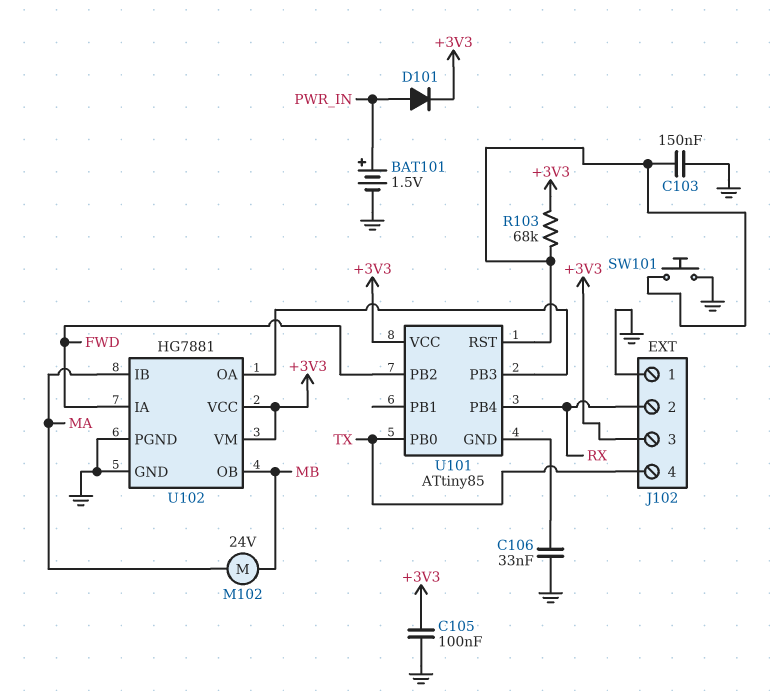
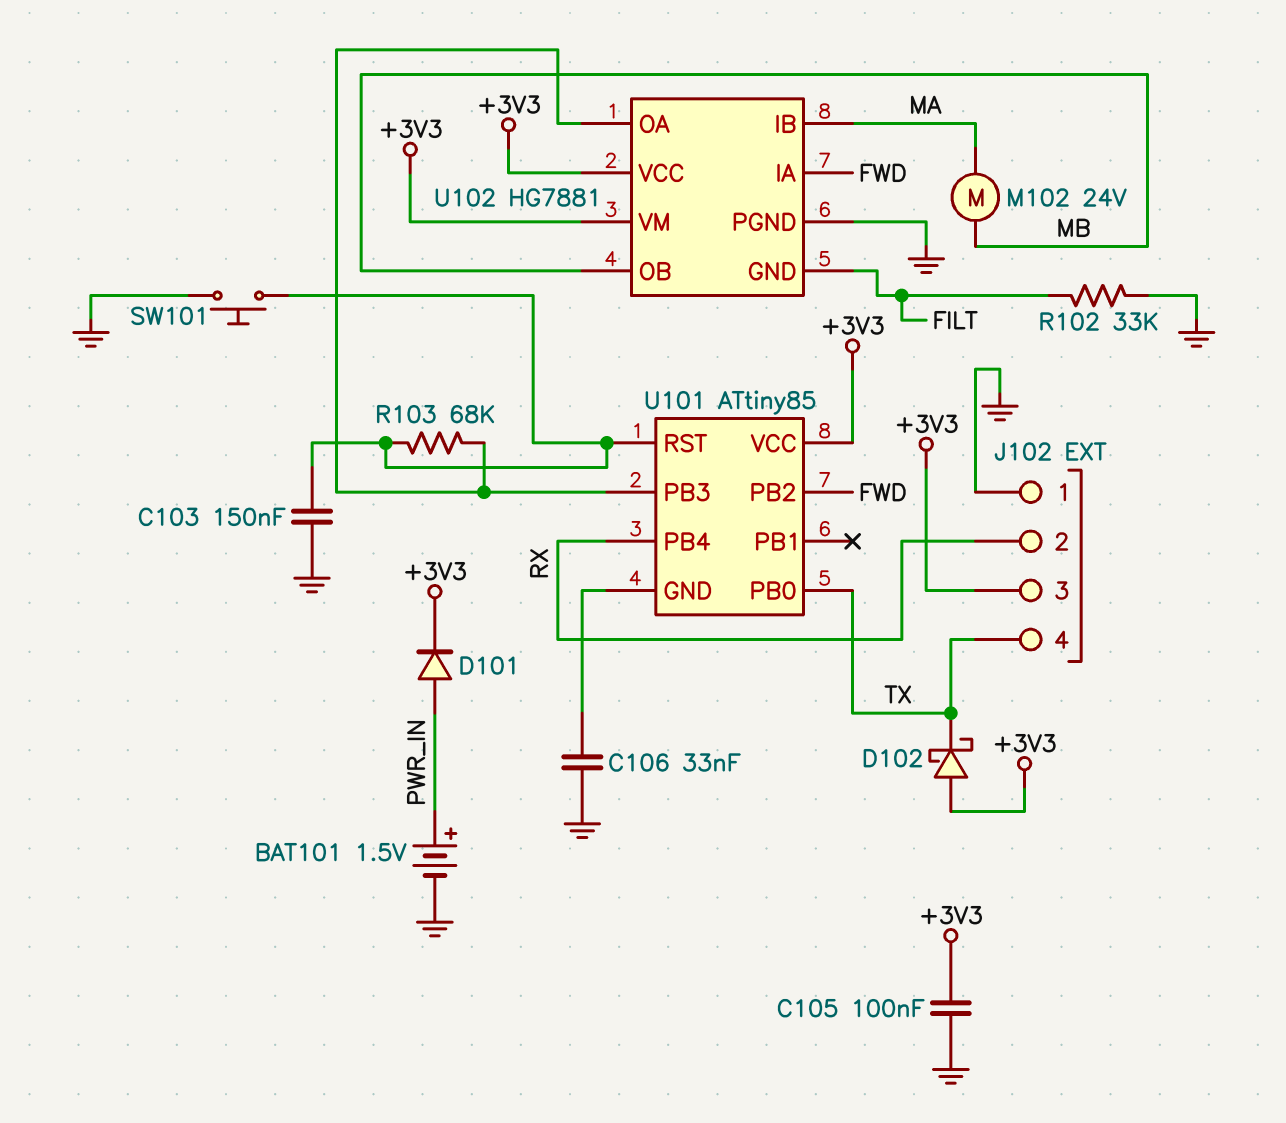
D102: none -> schottky (A +3V3, K TX)
R102: none -> 33k (FILT, GND)
R103: 68k (+3V3, U101/RST) -> 68k (U101/PB3, U101/RST)
U102 pin GND: GND -> FILT

